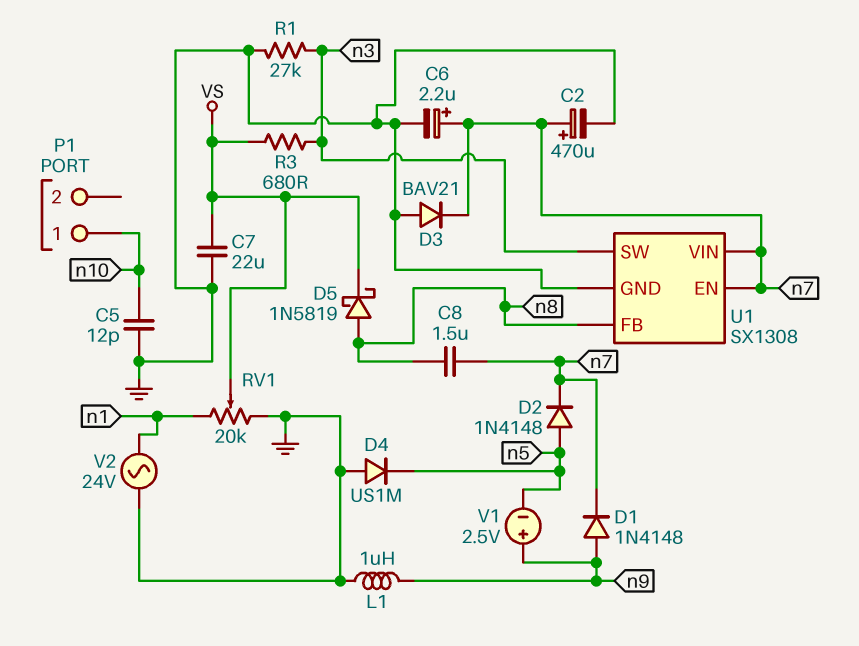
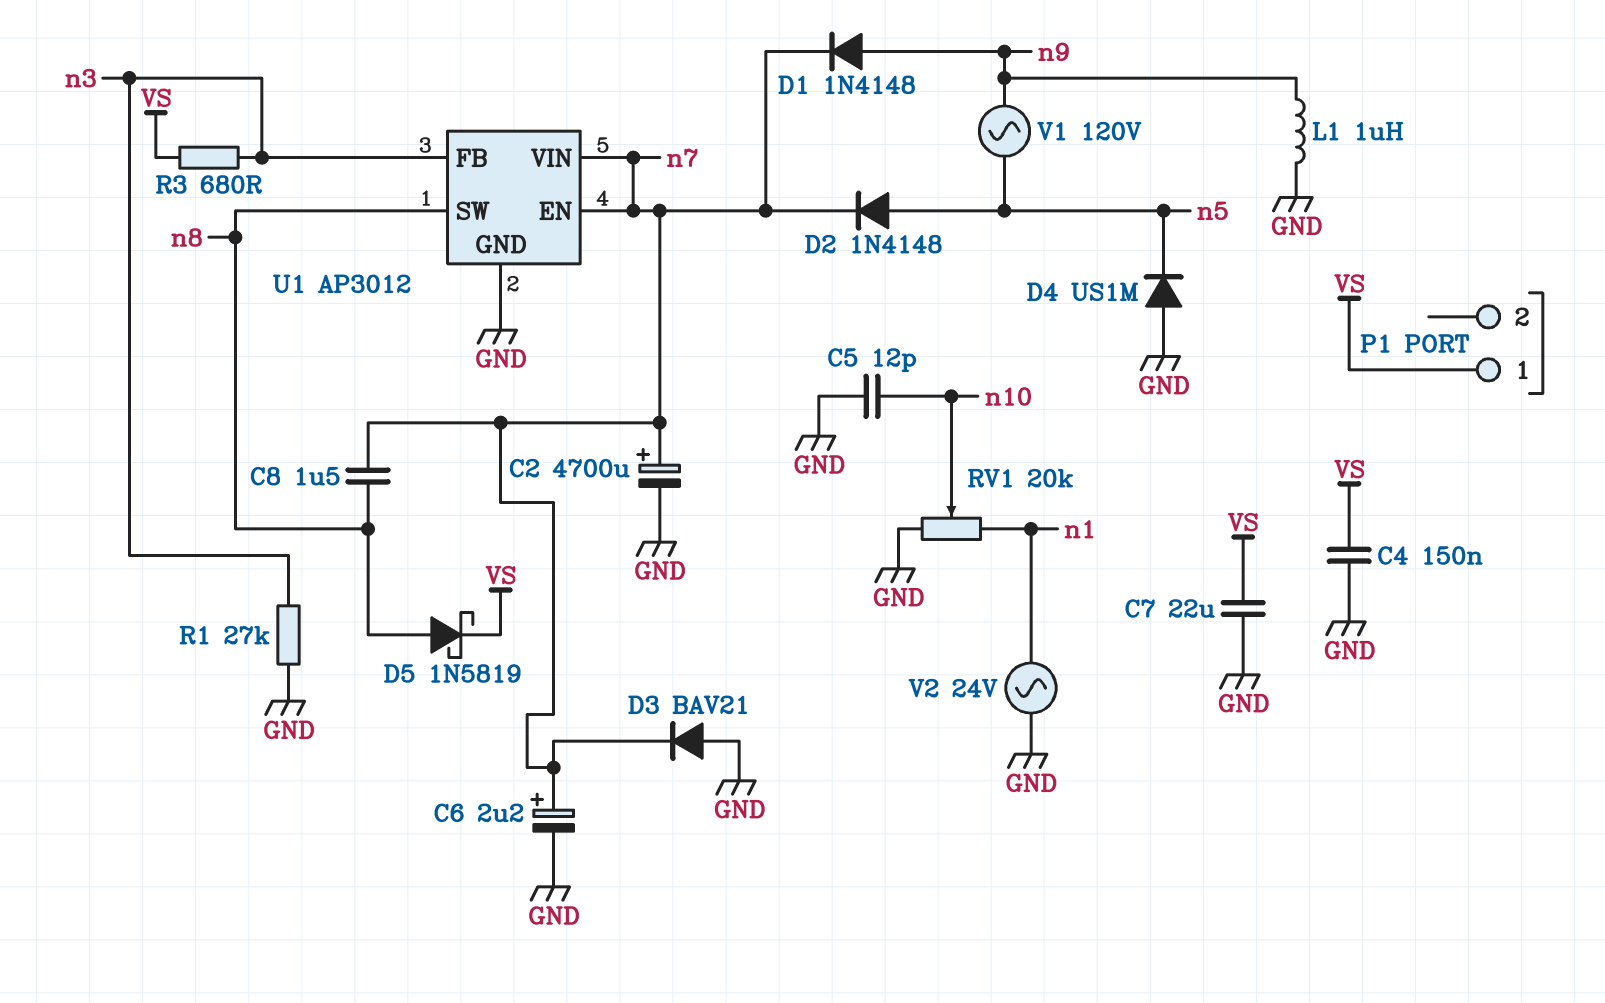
C2: 470uF (plus n7, minus GND) -> 4700uF (plus n7, minus GND)
C4: none -> 150nF (GND, VS)
P1 pin 1: n10 -> VS
RV1: 20k (GND, n1, wiper VS) -> 20k (GND, n1, wiper n10)
U1: SX1308 -> AP3012
U1 pin FB: n8 -> n3
U1 pin SW: n3 -> n8
V1: 2.5V (plus n9, minus n5) -> AC 120V (n5, n9)

